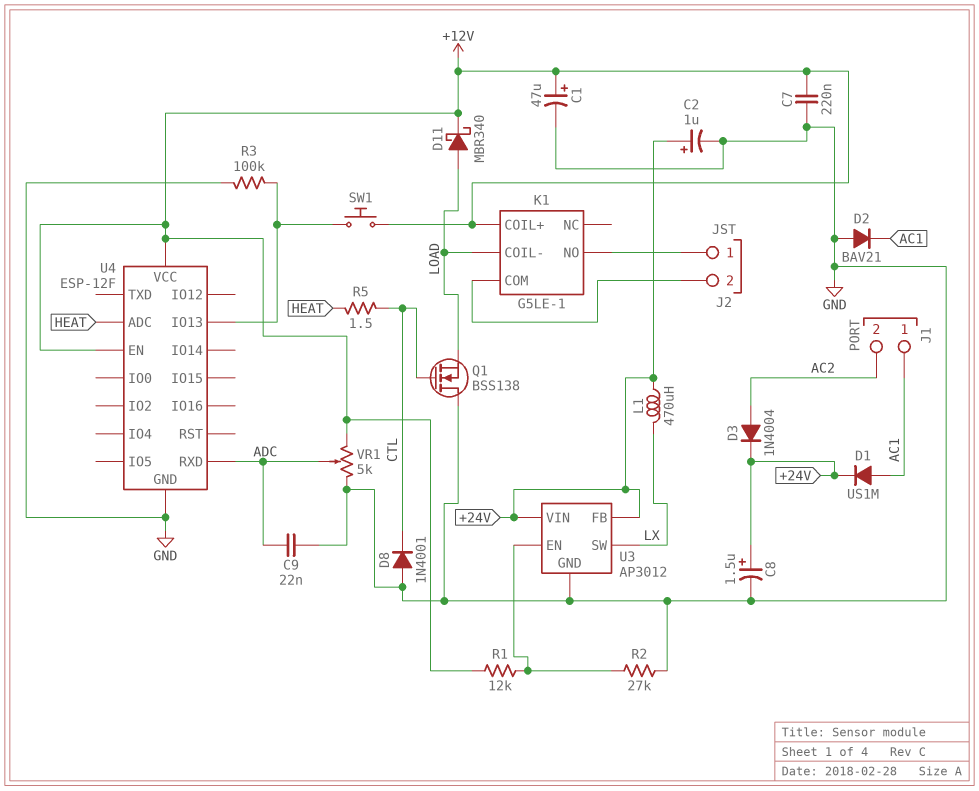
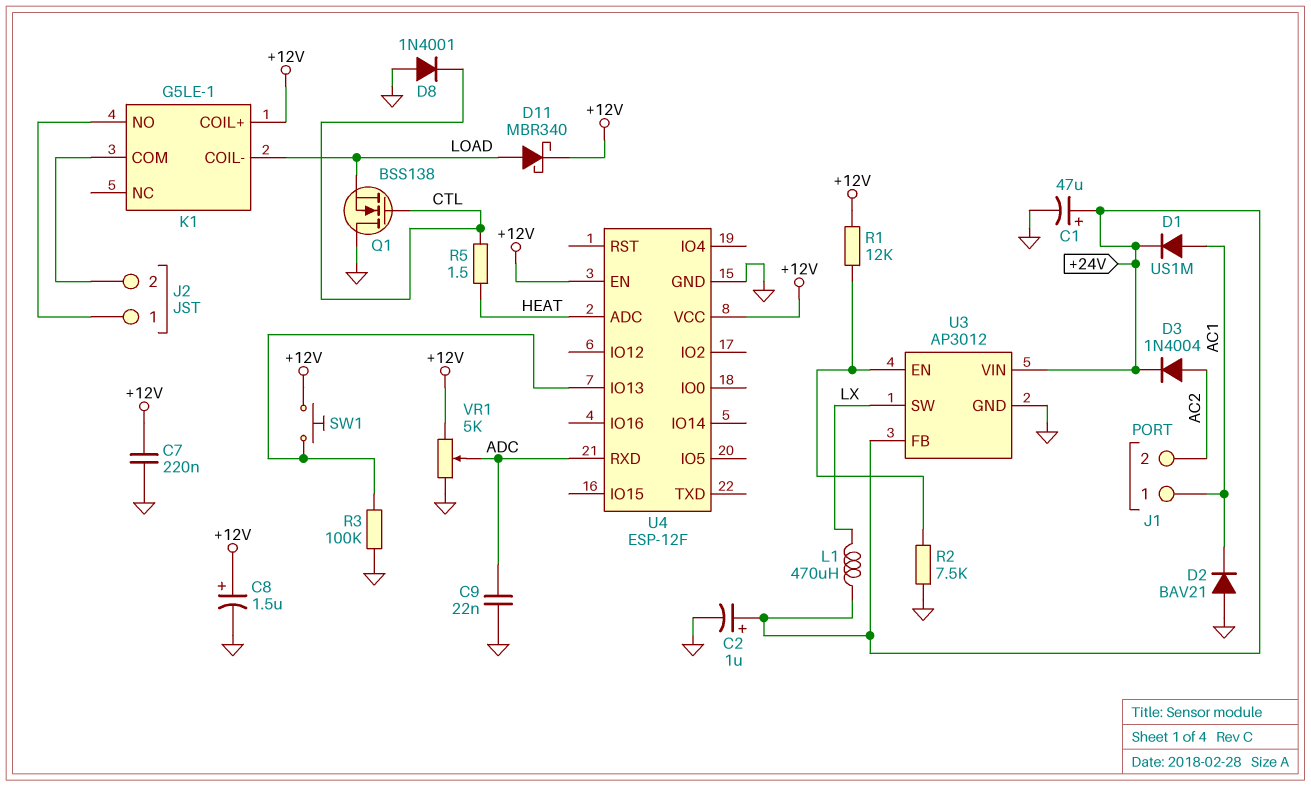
C1: 47uF (plus +12V, minus GND) -> 47uF (plus +24V, minus GND)
C8: 1.5uF (plus +24V, minus GND) -> 1.5uF (plus +12V, minus GND)
R2: 27k (GND, U3/EN) -> 7.5k (GND, U3/EN)

